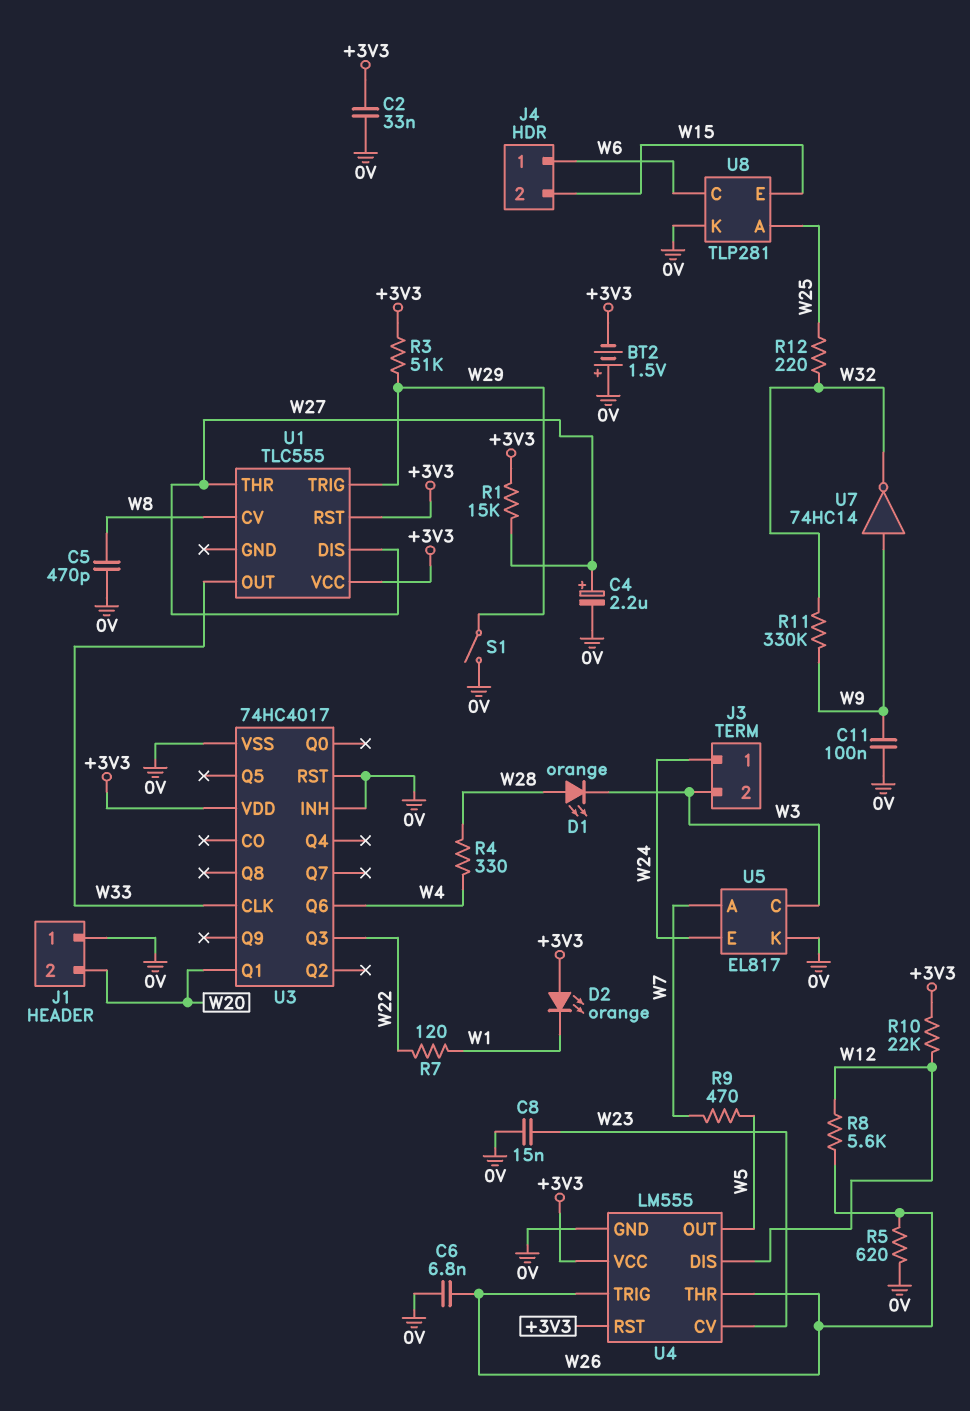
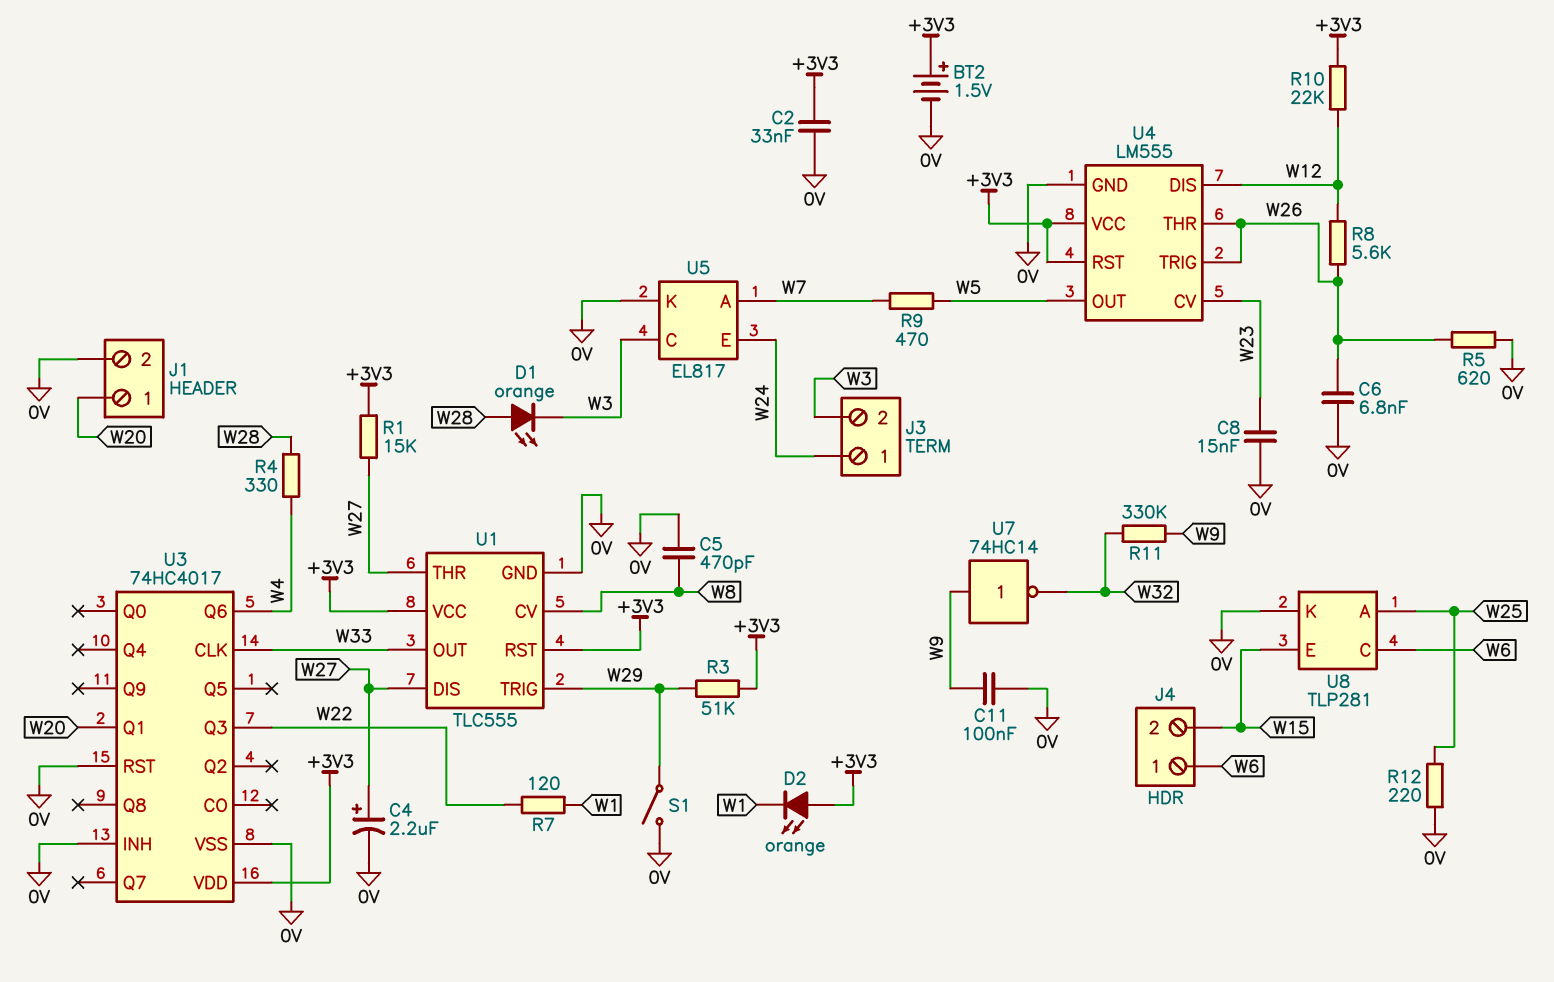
BT2: 1.5V (plus 0V, minus +3V3) -> 1.5V (plus +3V3, minus 0V)
J1 pin 1: 0V -> W20
J1 pin 2: W20 -> 0V
R12: 220 (W25, W32) -> 220 (0V, W25)
U1 pin GND: none -> 0V

